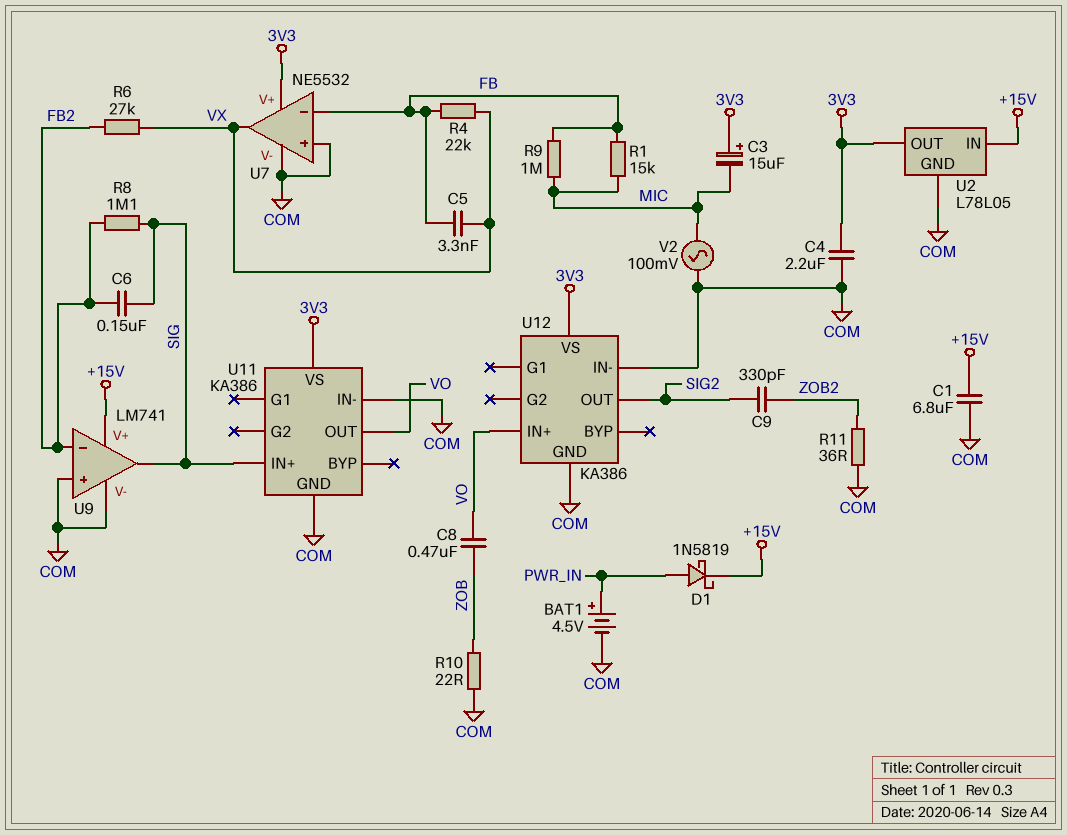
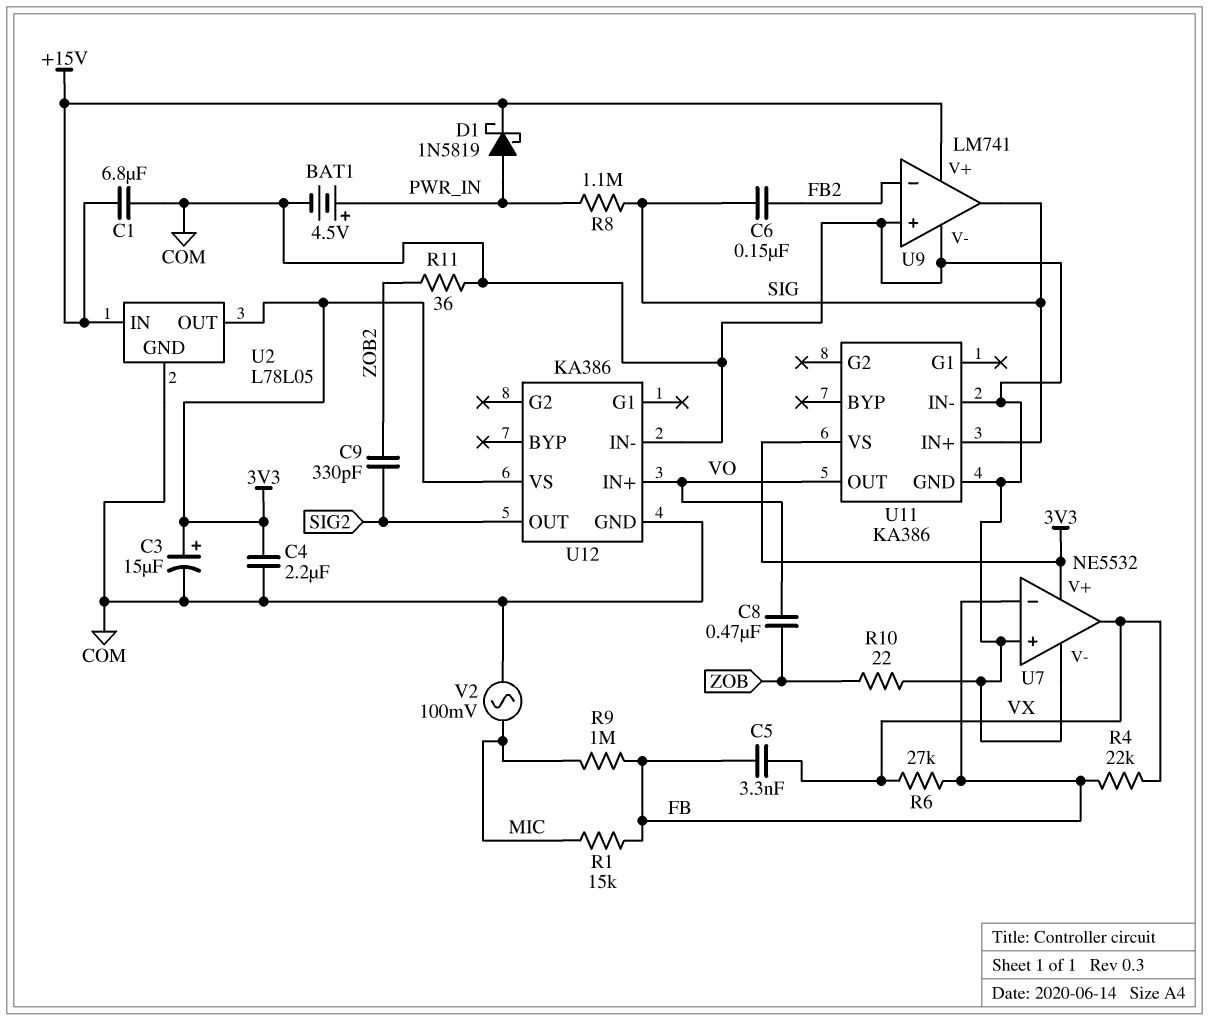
C3: 15uF (plus 3V3, minus MIC) -> 15uF (plus 3V3, minus COM)
R6: 27k (FB2, VX) -> 27k (FB, VX)
R8: 1.1M (FB2, SIG) -> 1.1M (PWR_IN, SIG)

